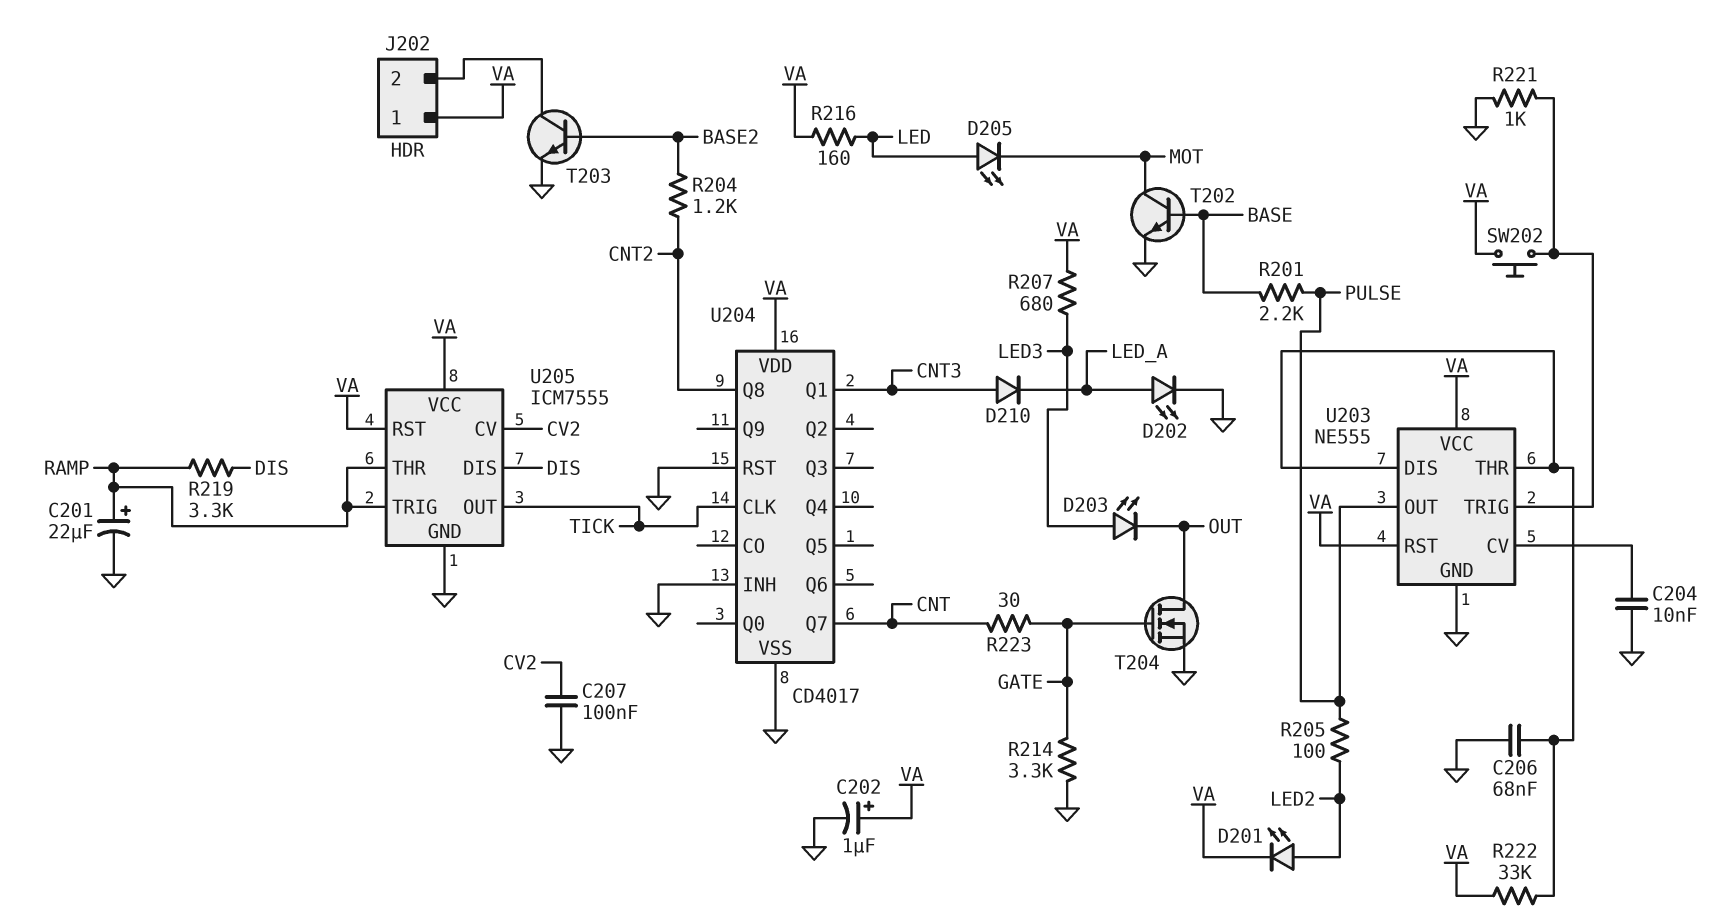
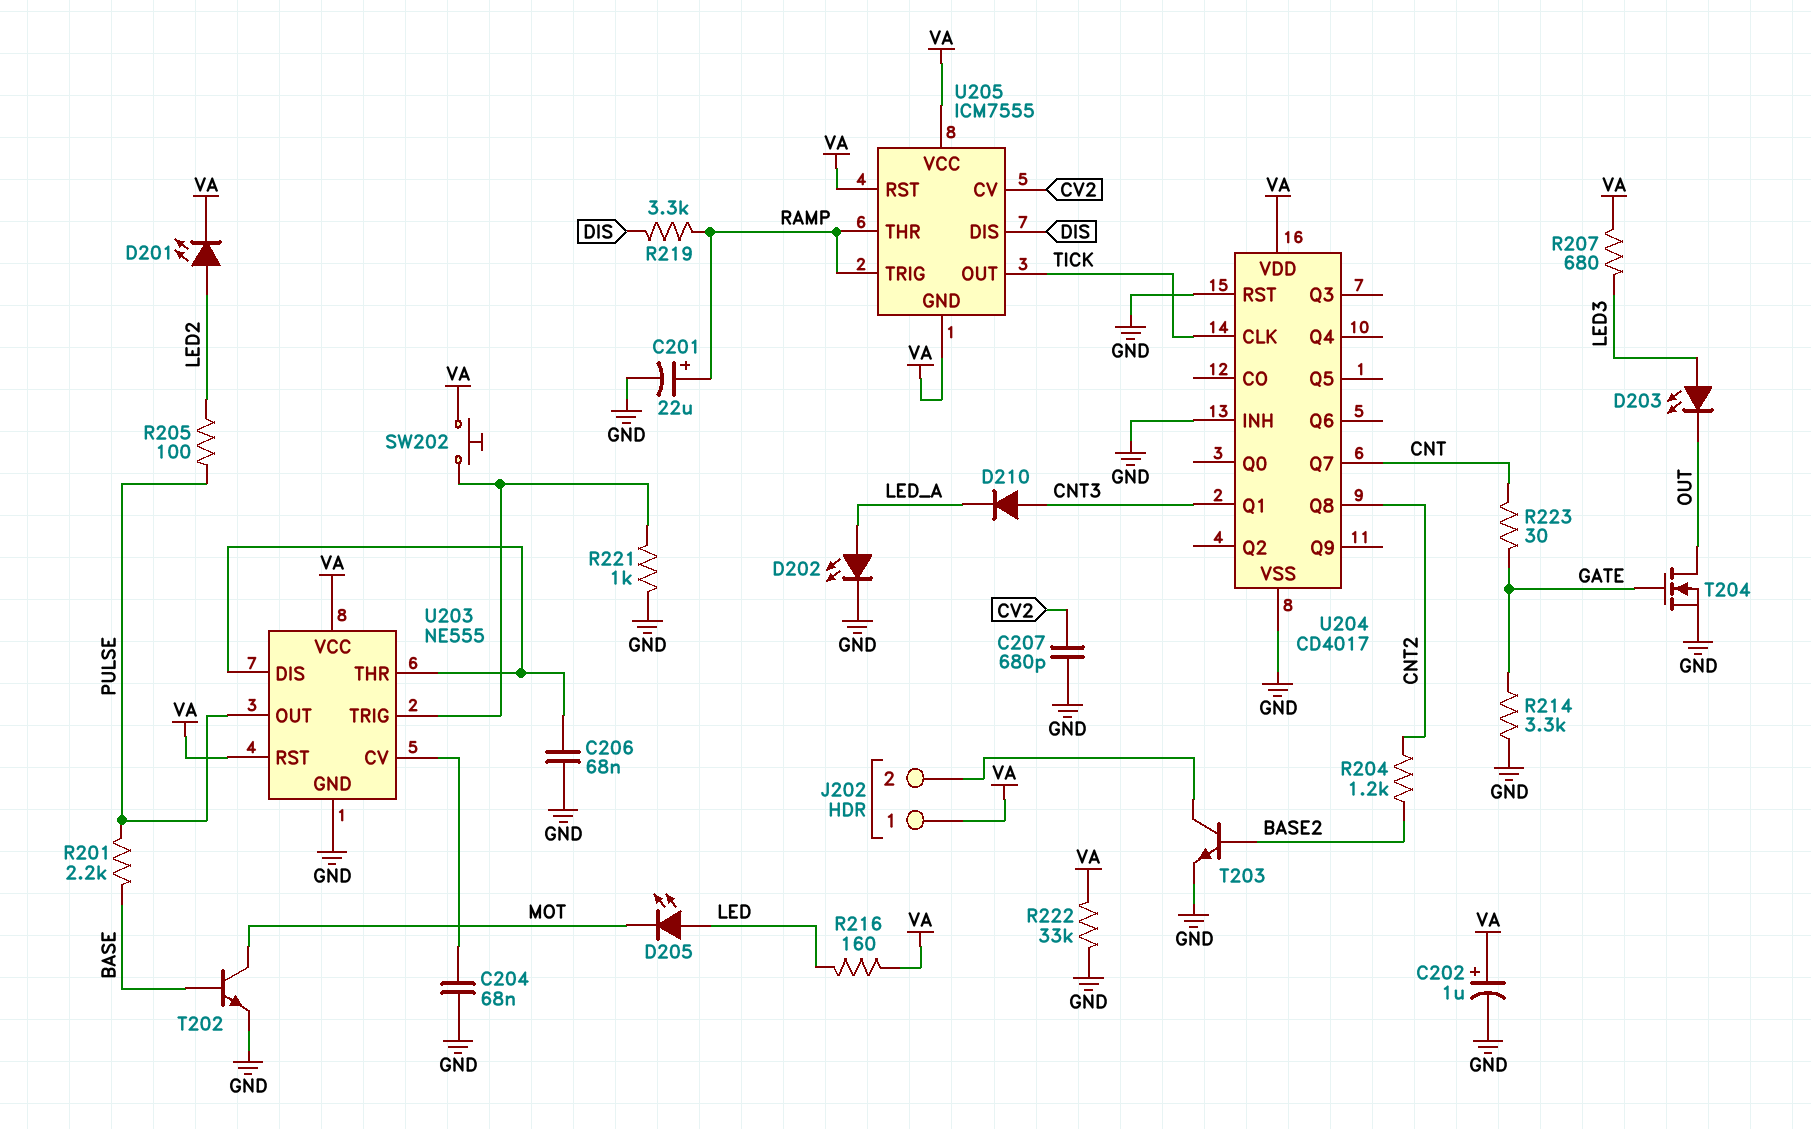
C204: 10nF (GND, U203/CV) -> 68nF (GND, U203/CV)
C207: 100nF (CV2, GND) -> 680pF (CV2, GND)
R222: 33k (U203/DIS, VA) -> 33k (GND, VA)
U205 pin GND: GND -> VA

